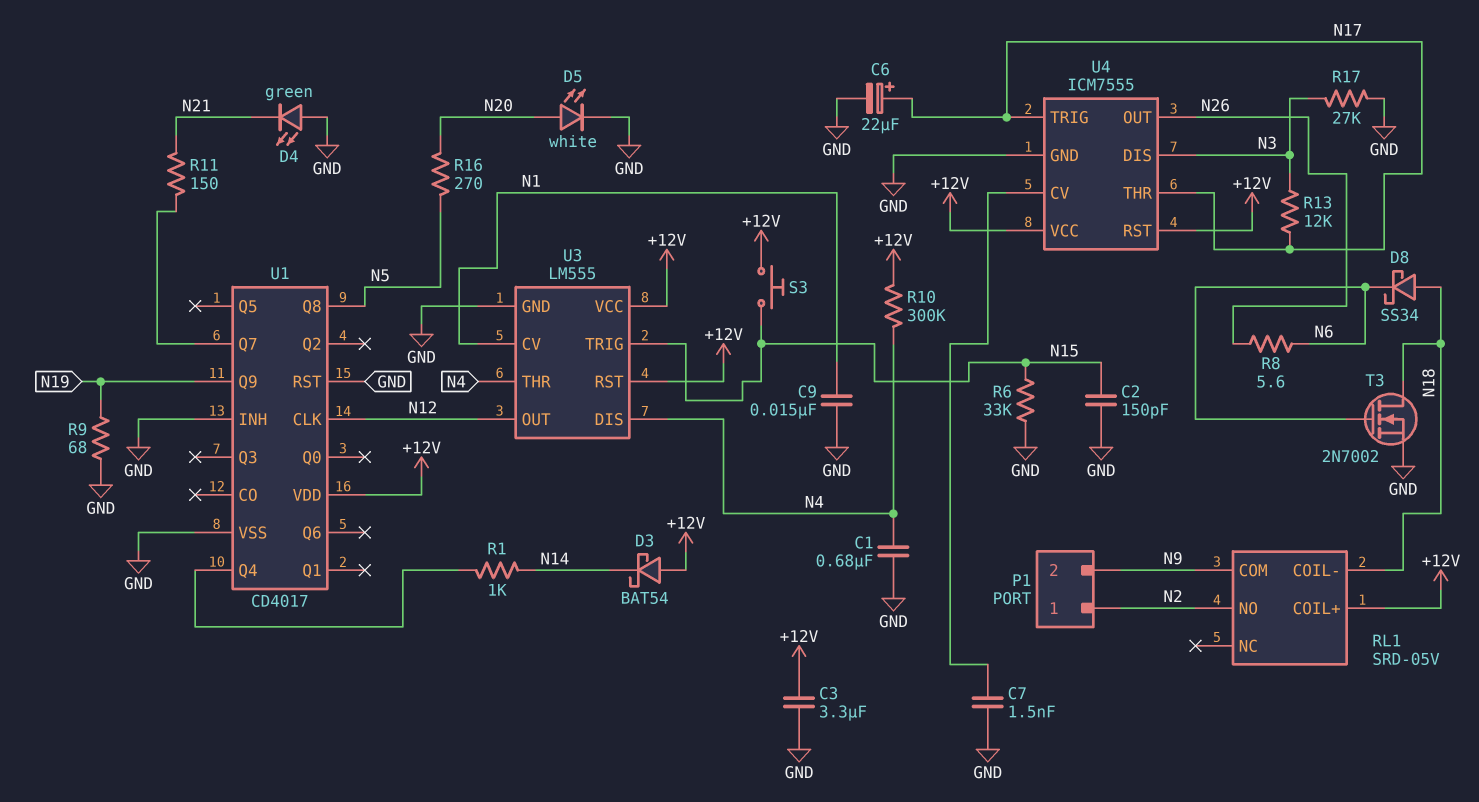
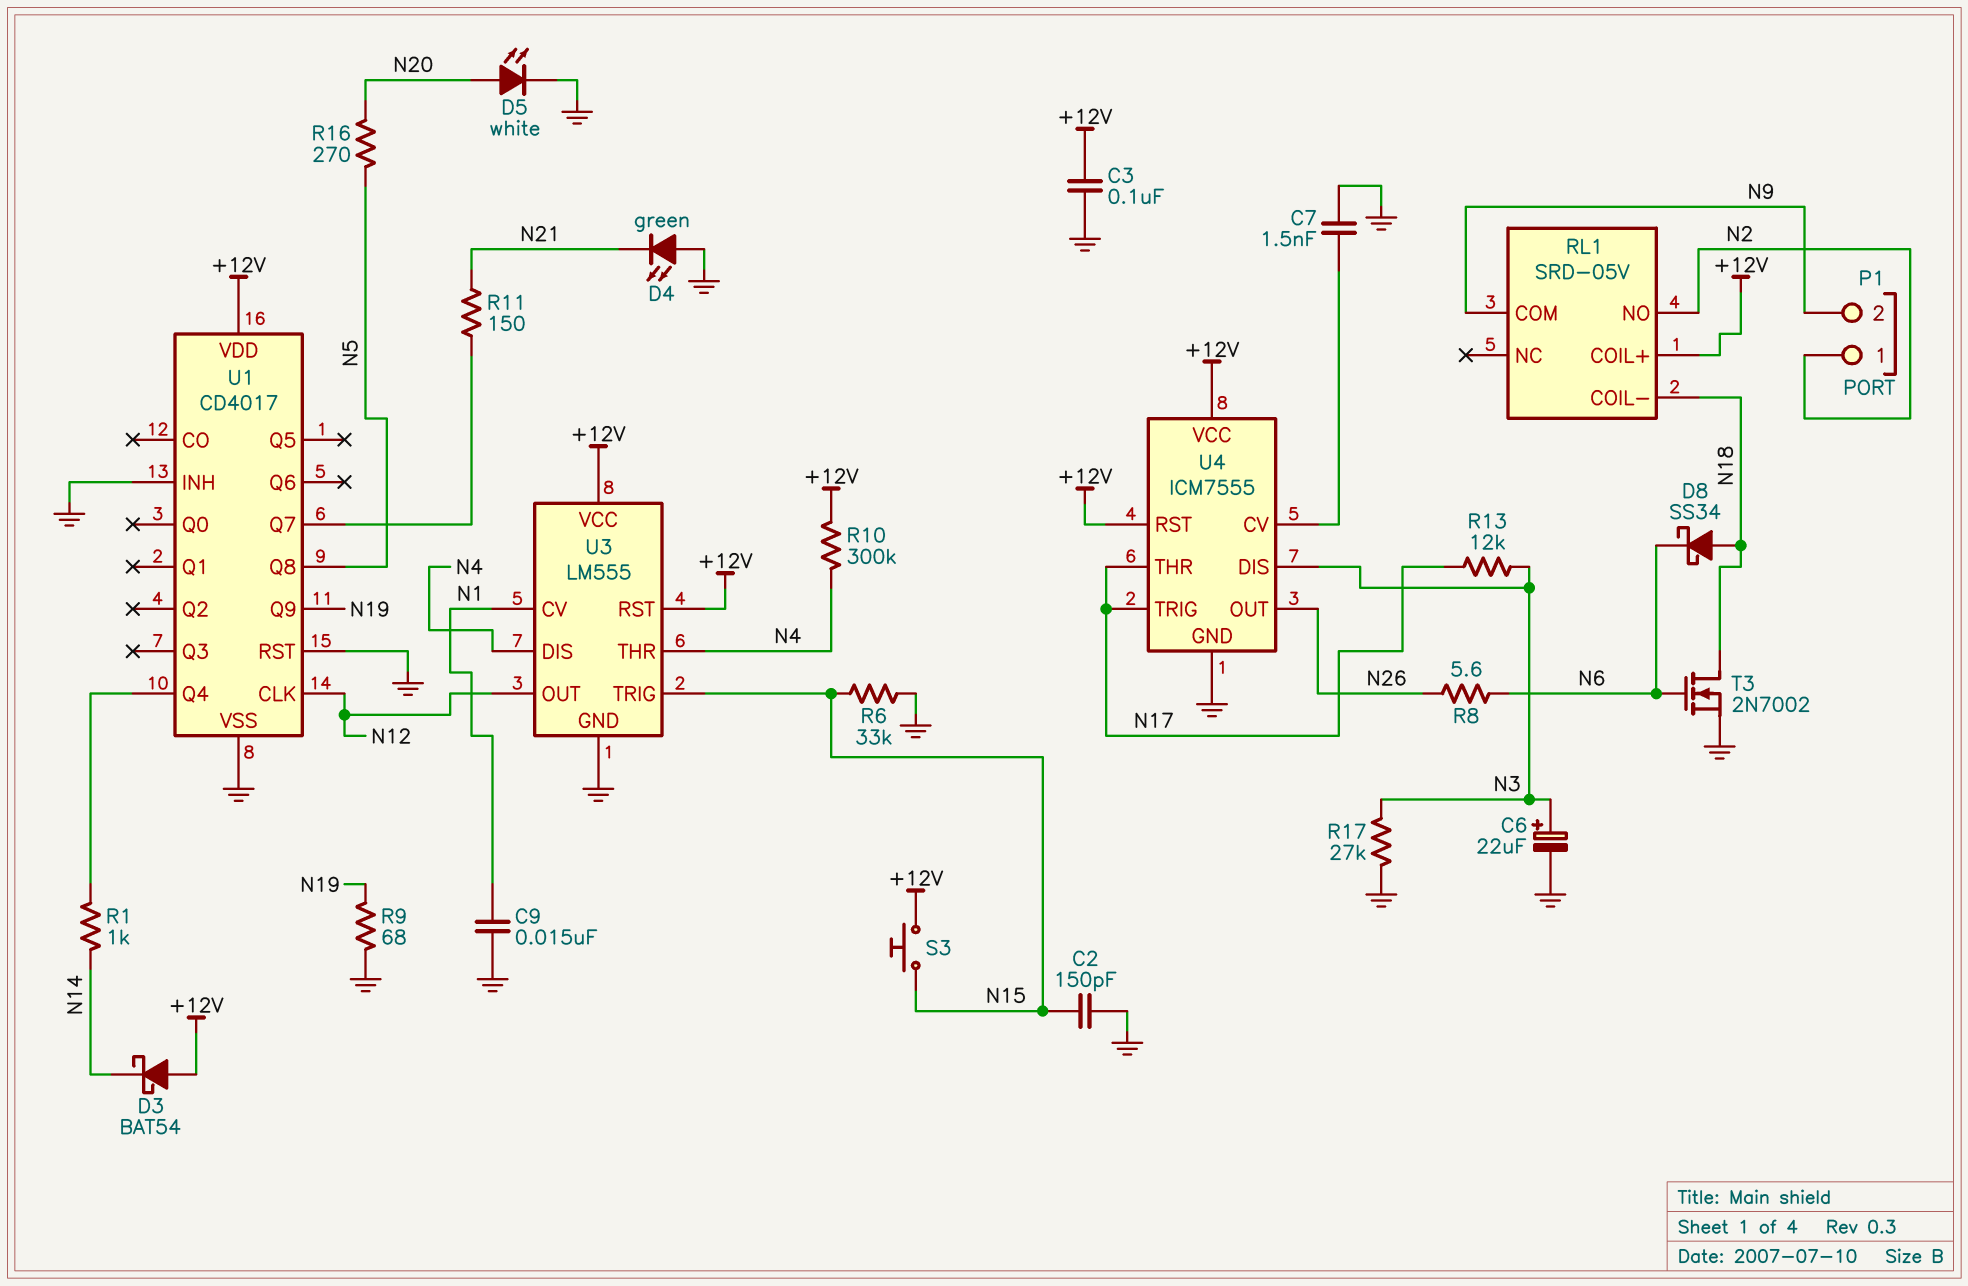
C1: 680nF (GND, N4) -> none
C3: 3.3uF (+12V, GND) -> 100nF (+12V, GND)
C6: 22uF (plus N17, minus GND) -> 22uF (plus N3, minus GND)

